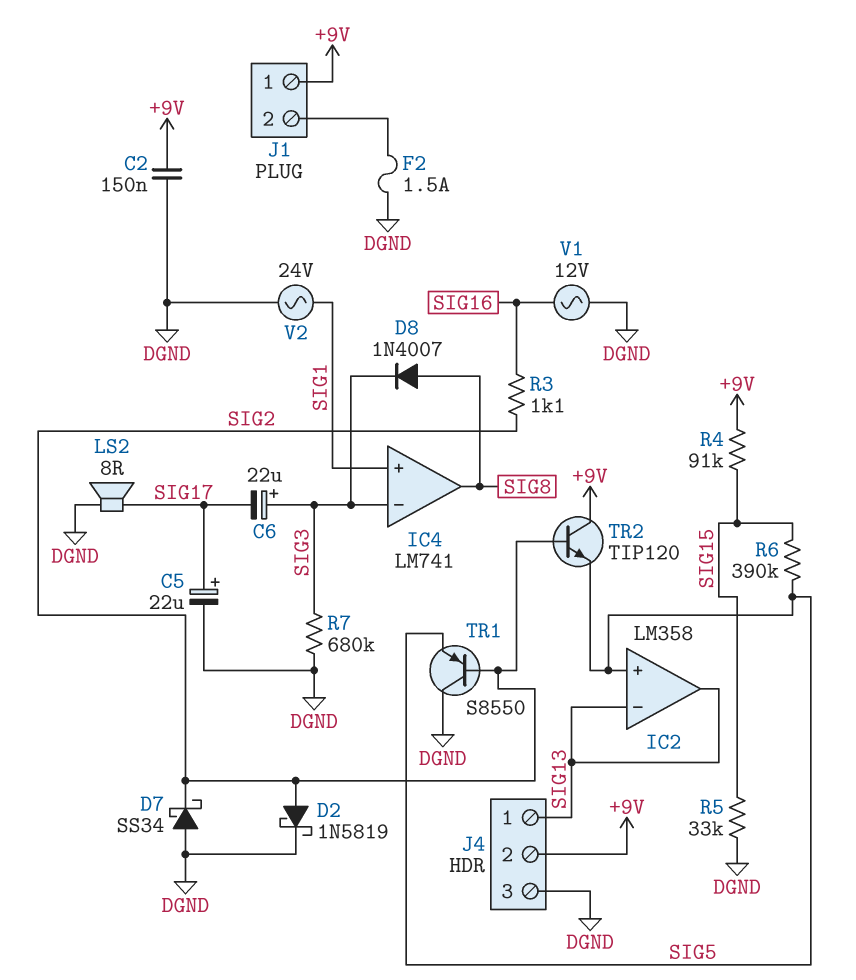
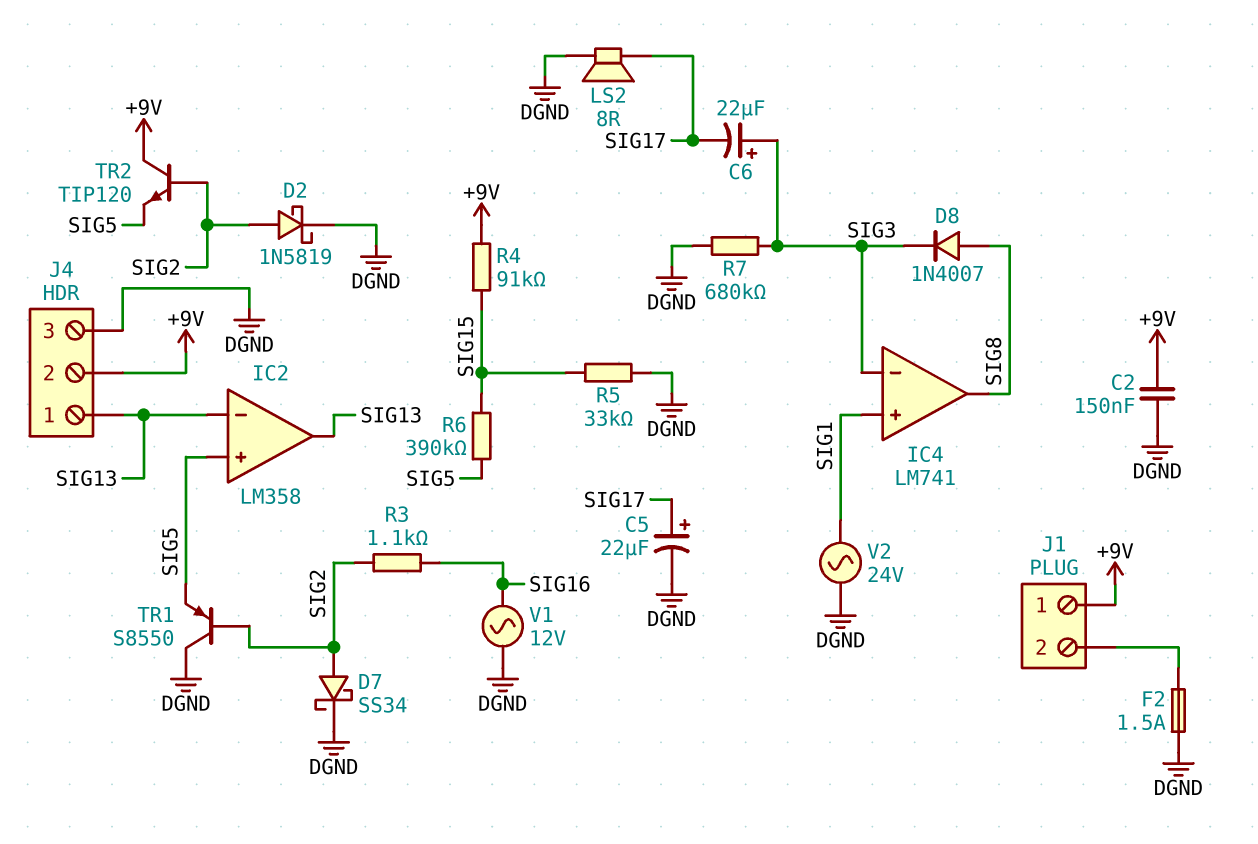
D7: schottky SS34 (A DGND, K SIG2) -> schottky SS34 (A SIG2, K DGND)

